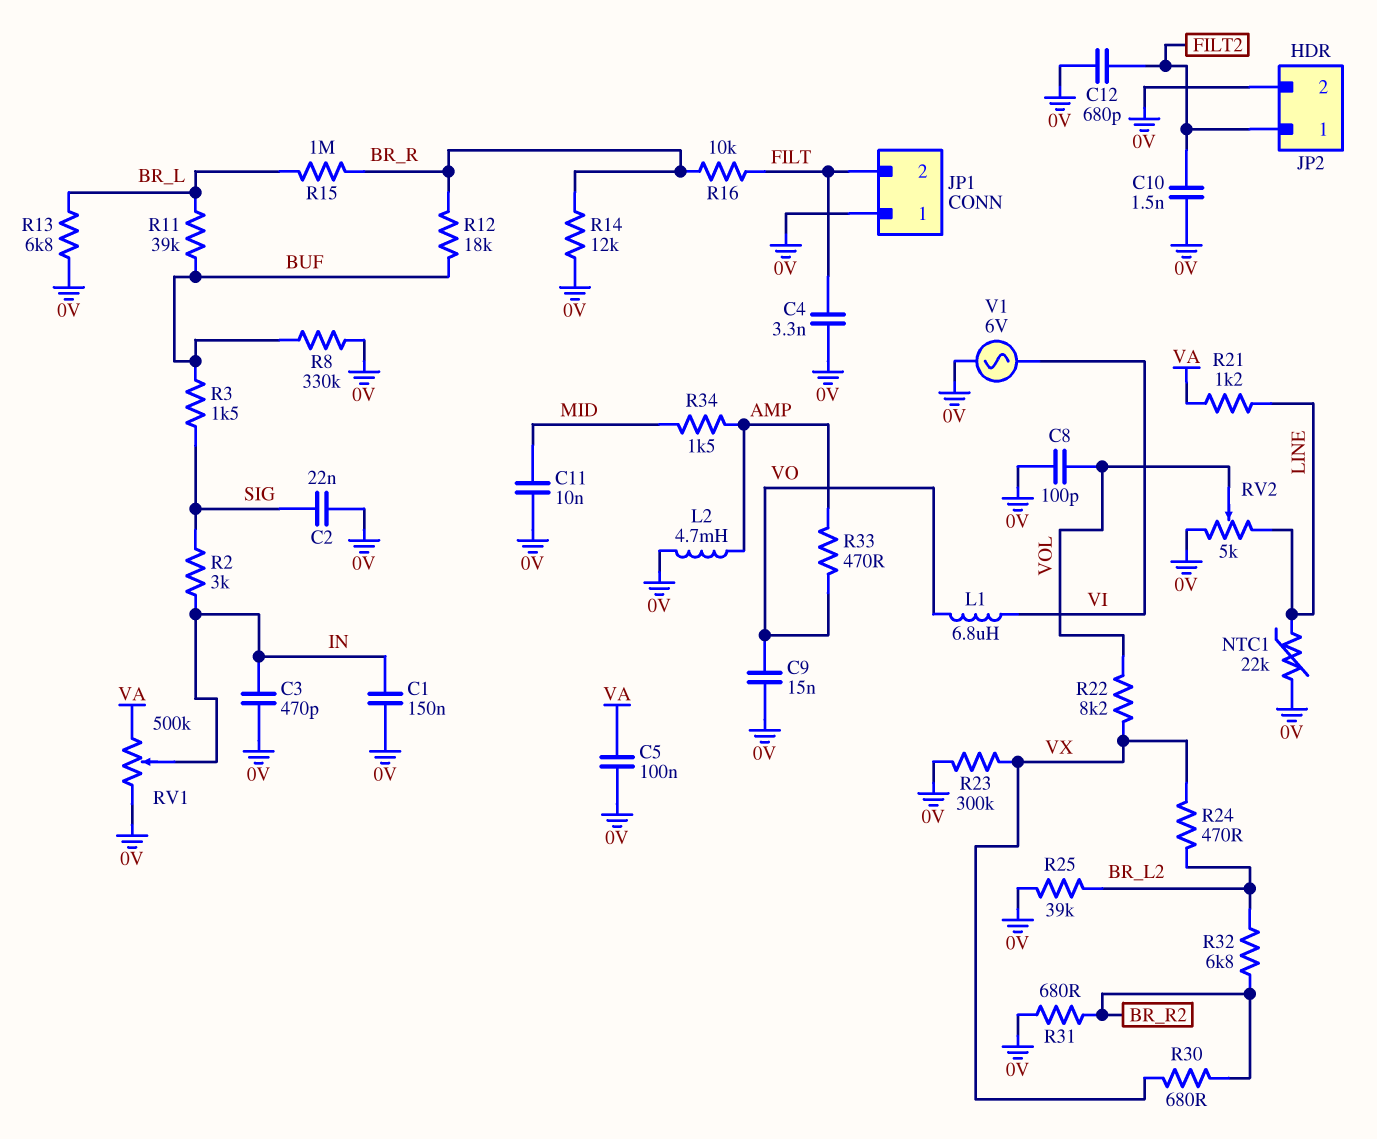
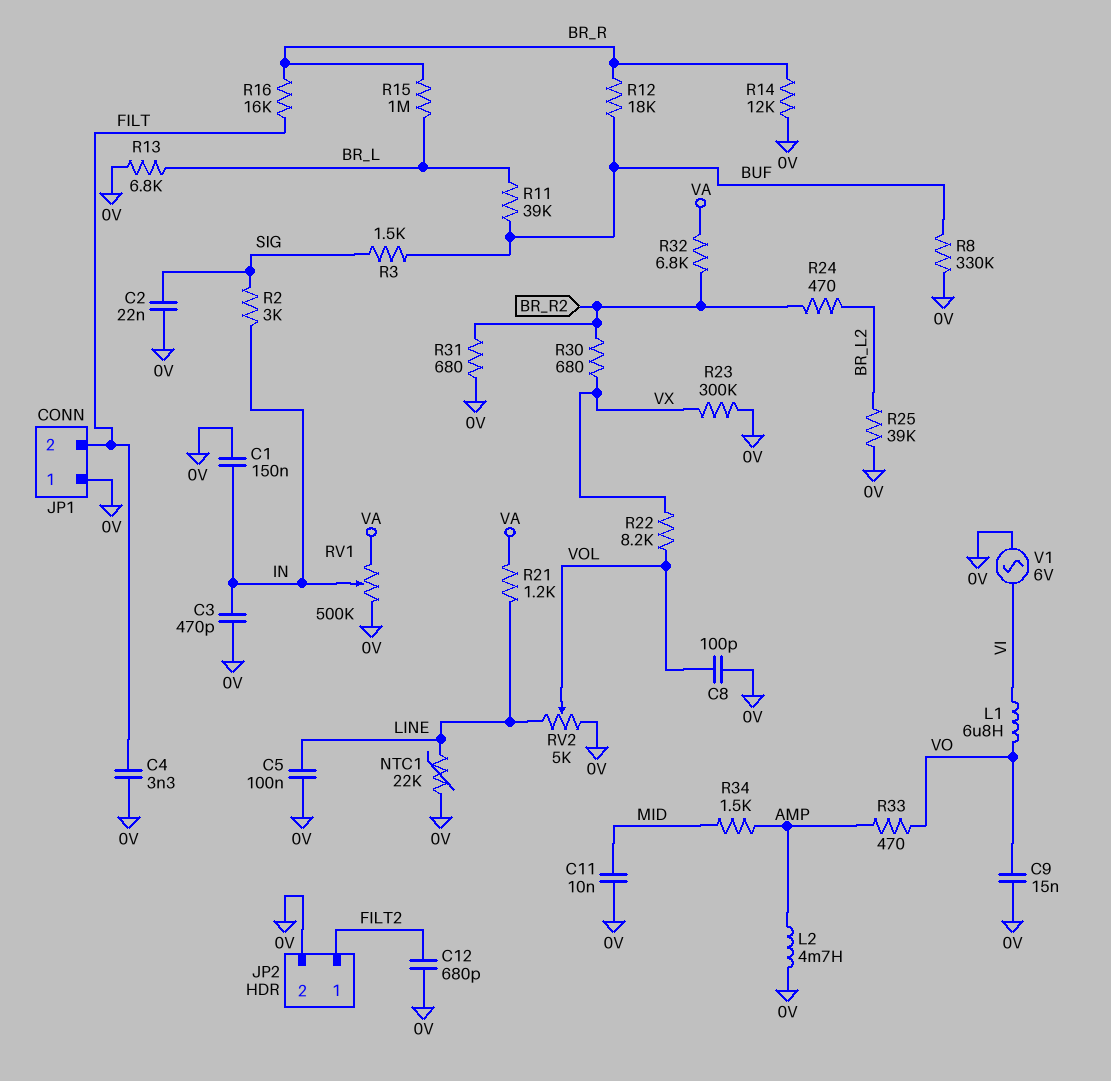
C5: 100nF (0V, VA) -> 100nF (0V, LINE)
C10: 1.5nF (0V, FILT2) -> none
R16: 10k (BR_R, FILT) -> 16k (BR_R, FILT)
R24: 470 (BR_L2, VX) -> 470 (BR_L2, BR_R2)
R32: 6.8k (BR_L2, BR_R2) -> 6.8k (BR_R2, VA)

